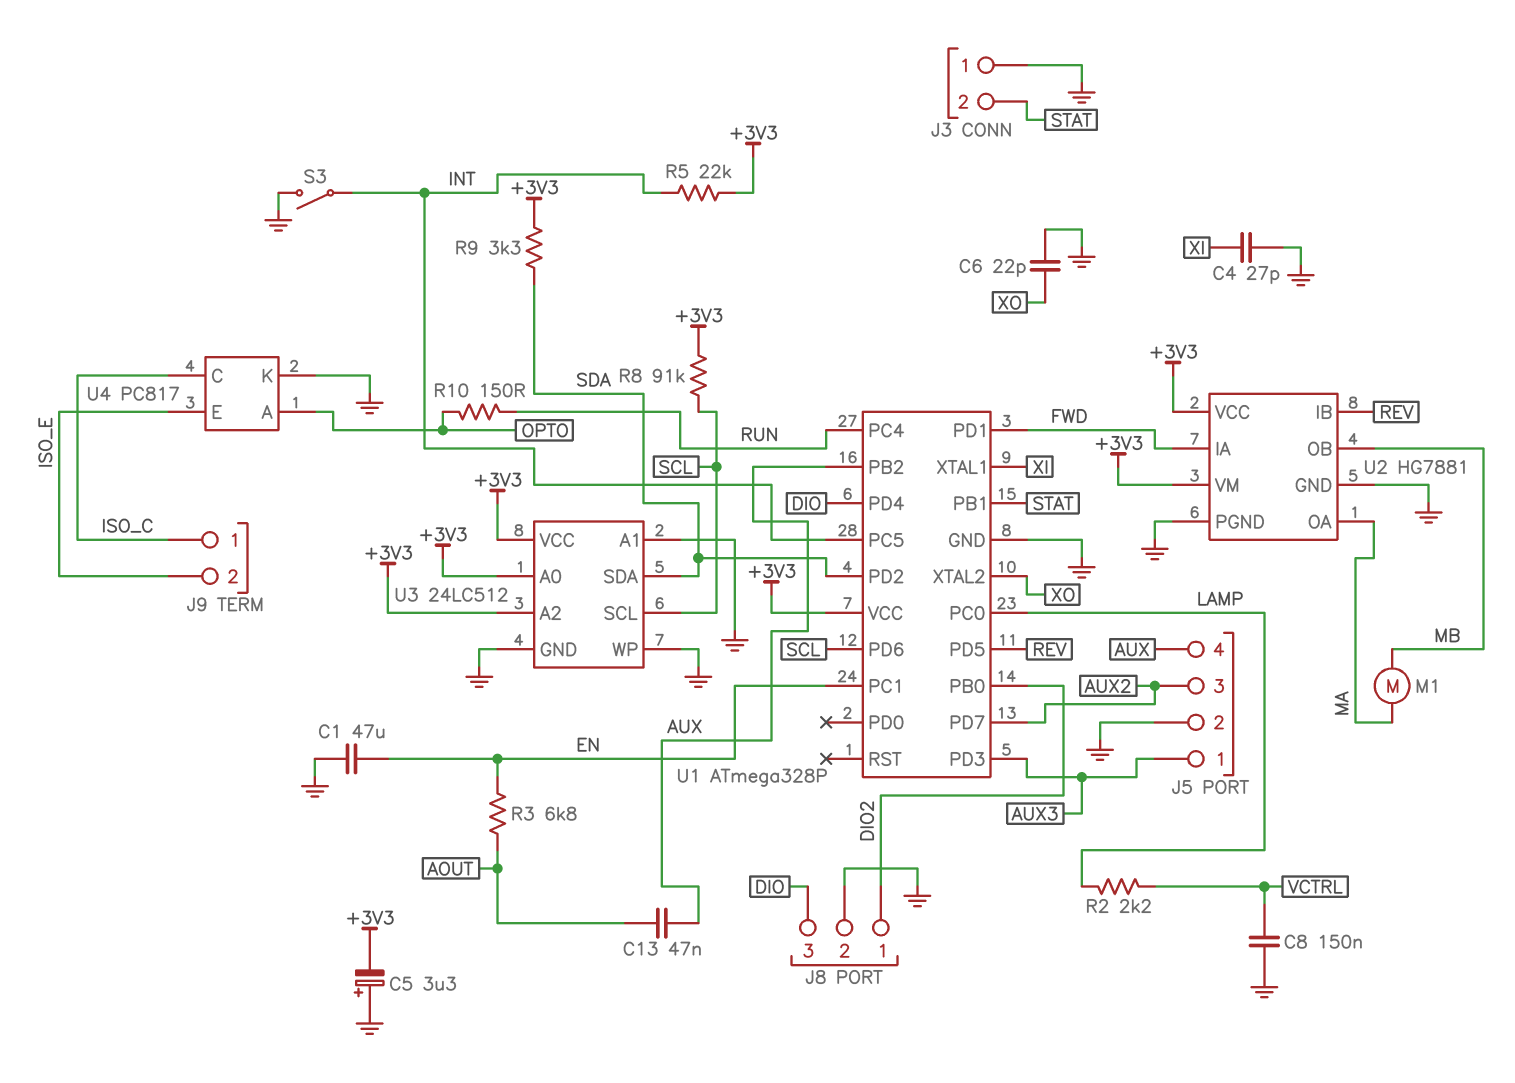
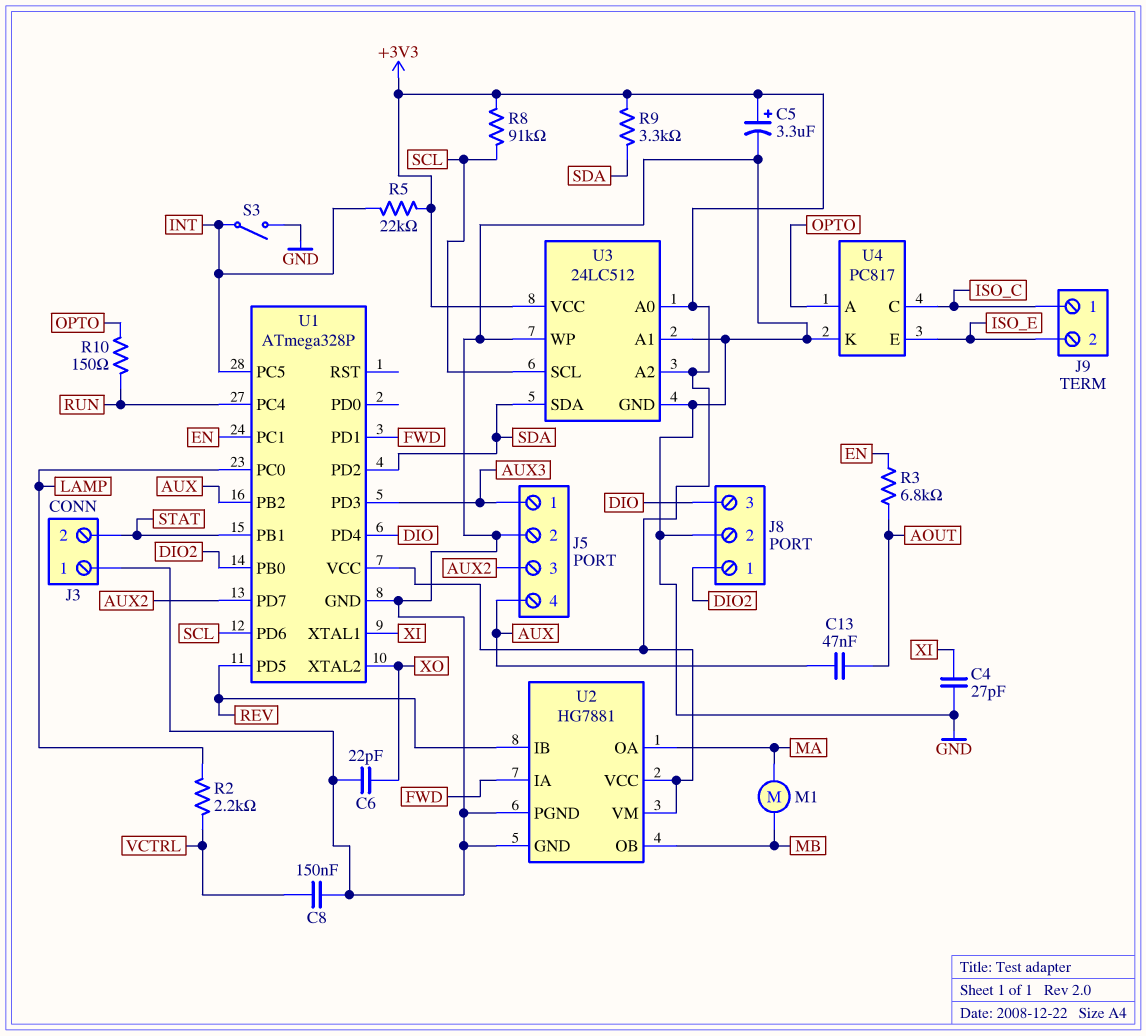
C1: 47uF (EN, GND) -> none
C5: 3.3uF (plus GND, minus +3V3) -> 3.3uF (plus +3V3, minus GND)

